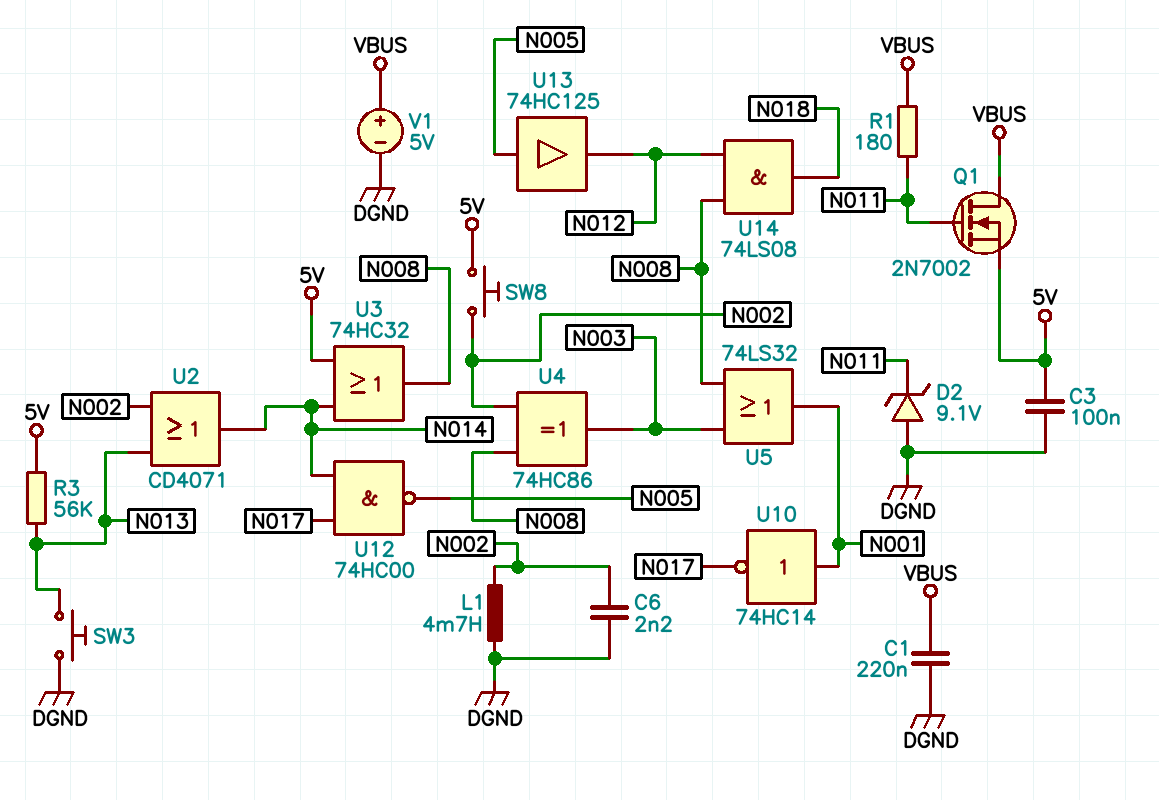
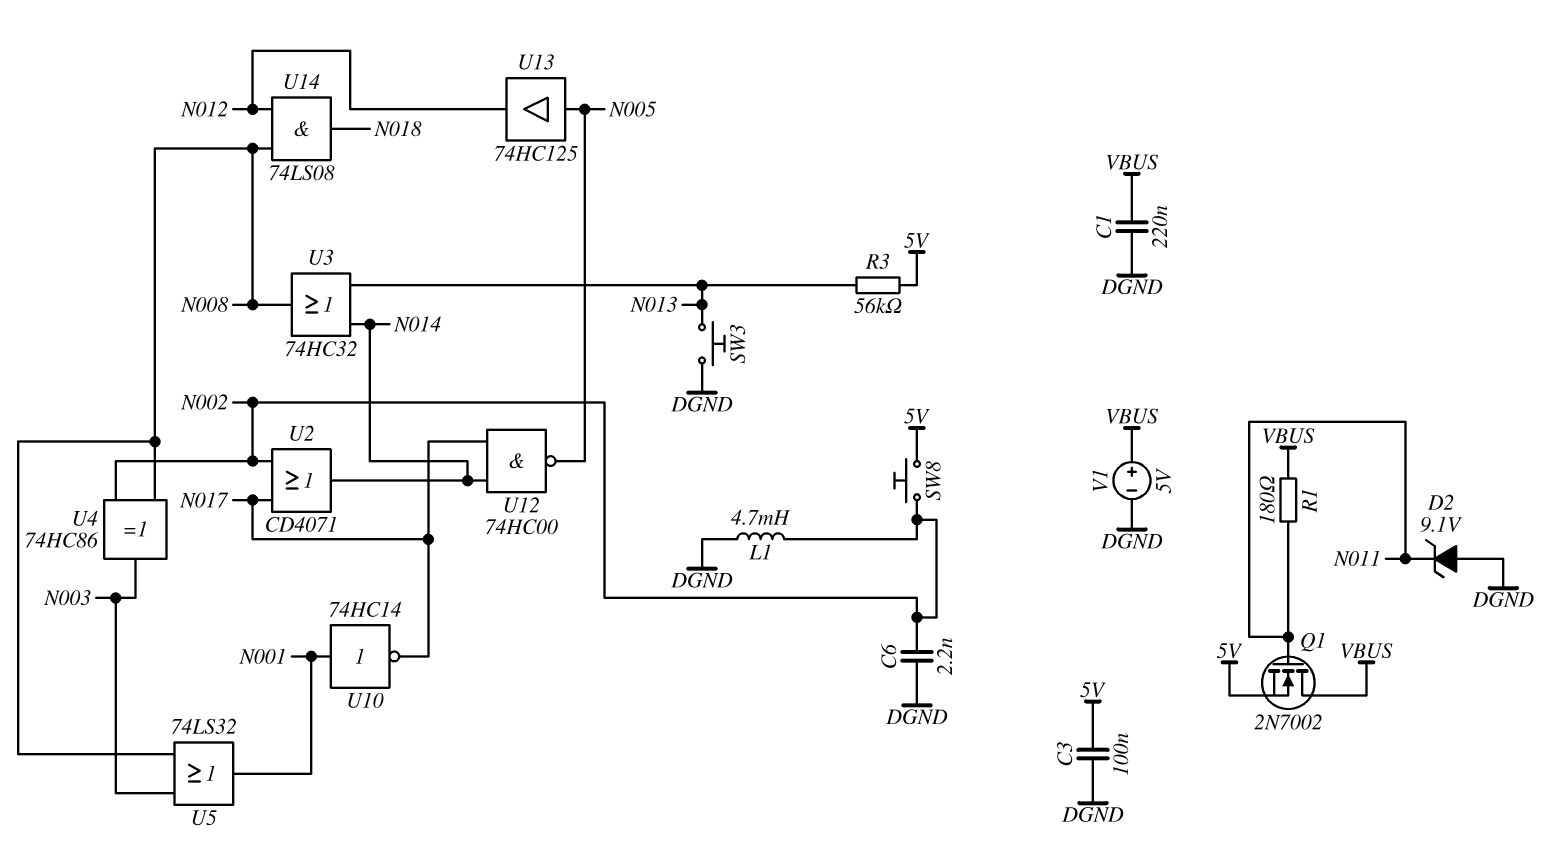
U2: OR CD4071 (in N002, in N013, out N014) -> OR CD4071 (in N002, in N017, out N014)
U3: OR 74HC32 (in 5V, in N014, out N008) -> OR 74HC32 (in N013, in N014, out N008)

